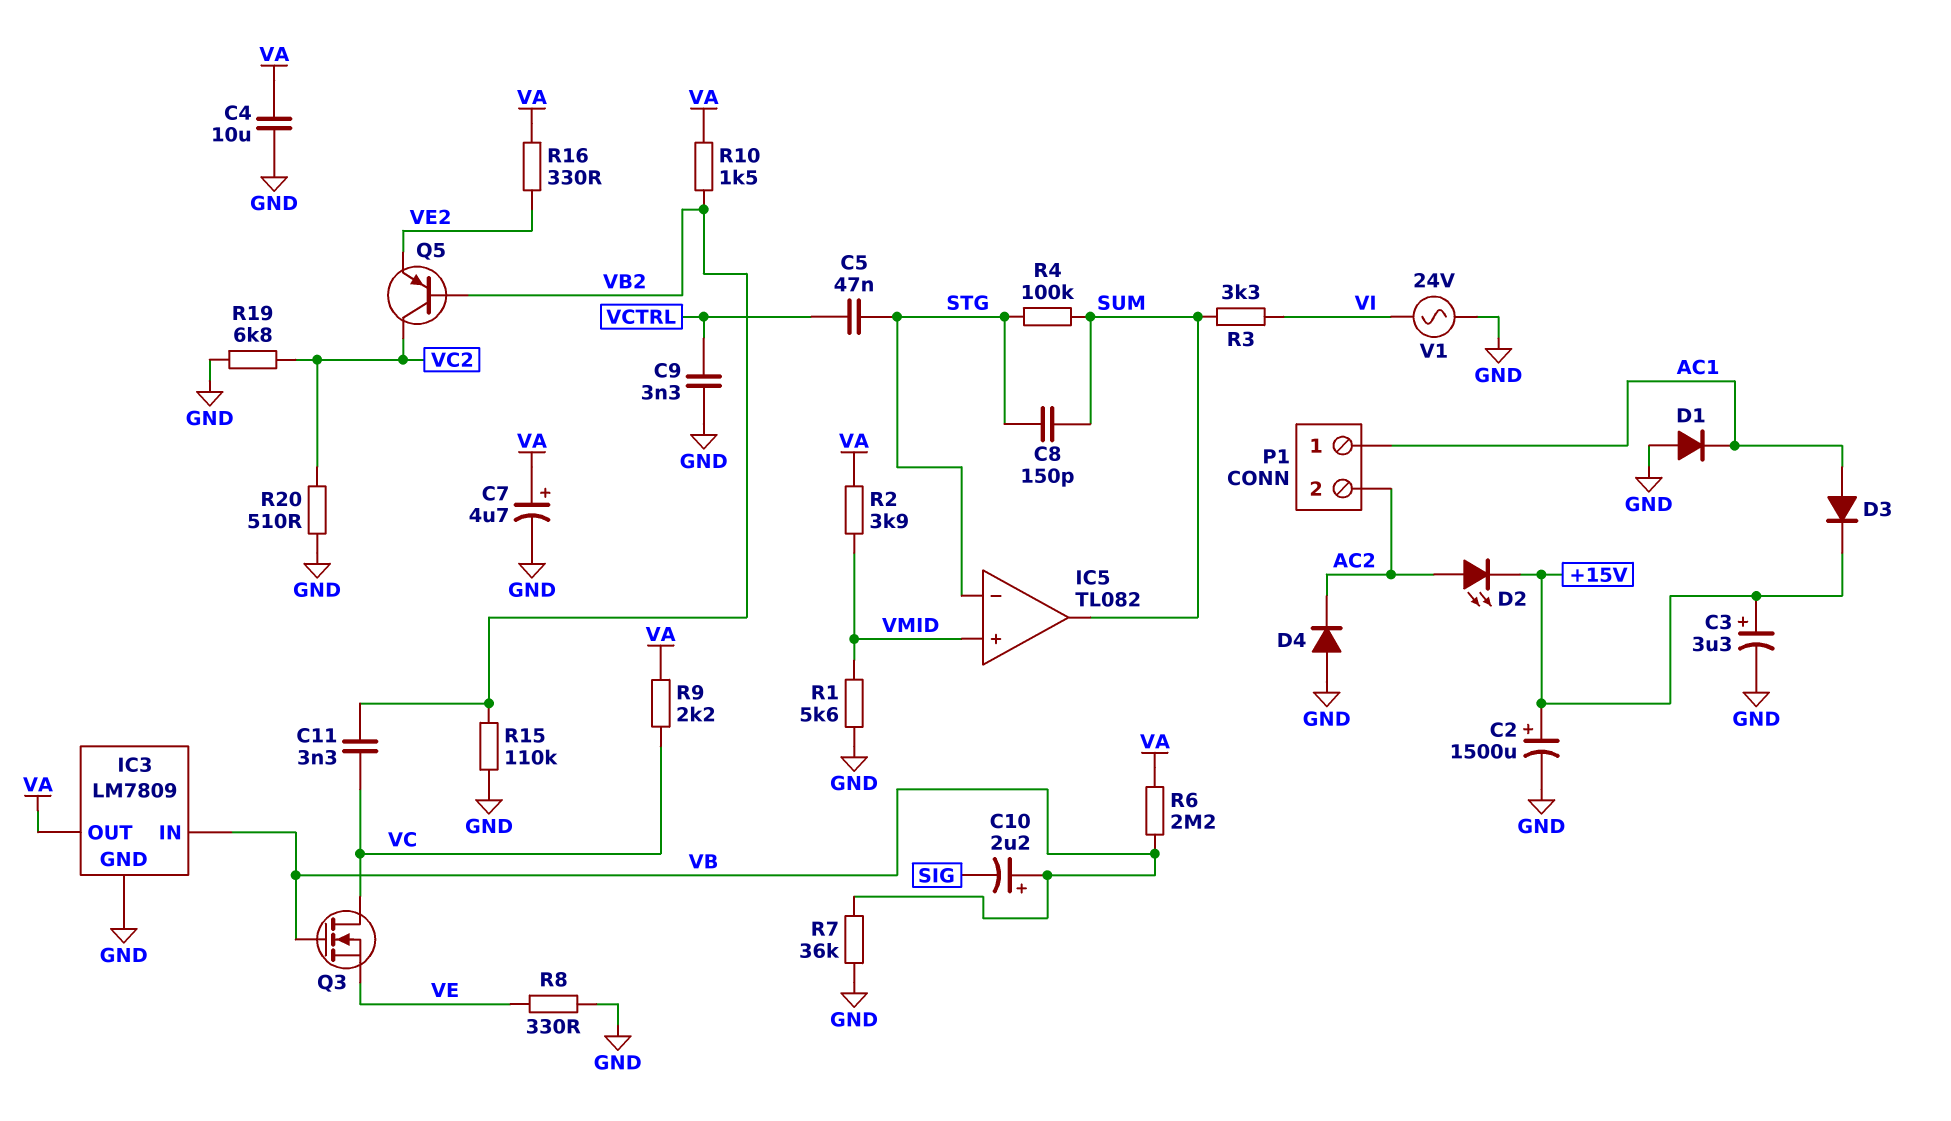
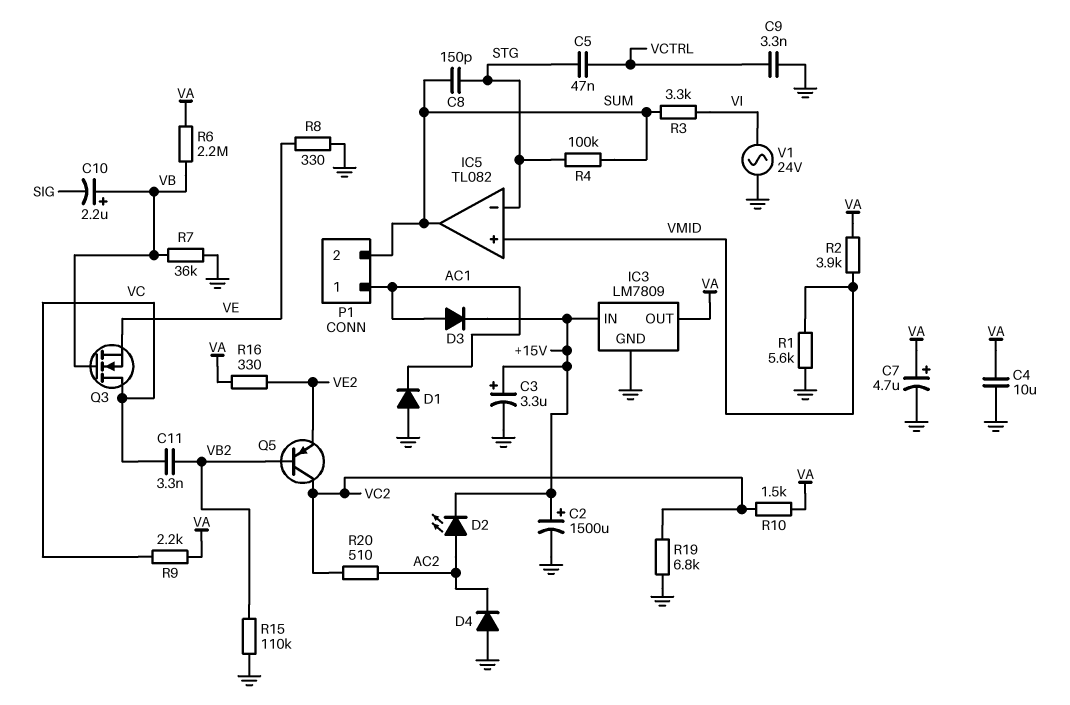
IC3 pin IN: VB -> +15V
P1 pin 2: AC2 -> SUM
R10: 1.5k (VA, VB2) -> 1.5k (VA, VC2)
R20: 510 (GND, VC2) -> 510 (AC2, VC2)

